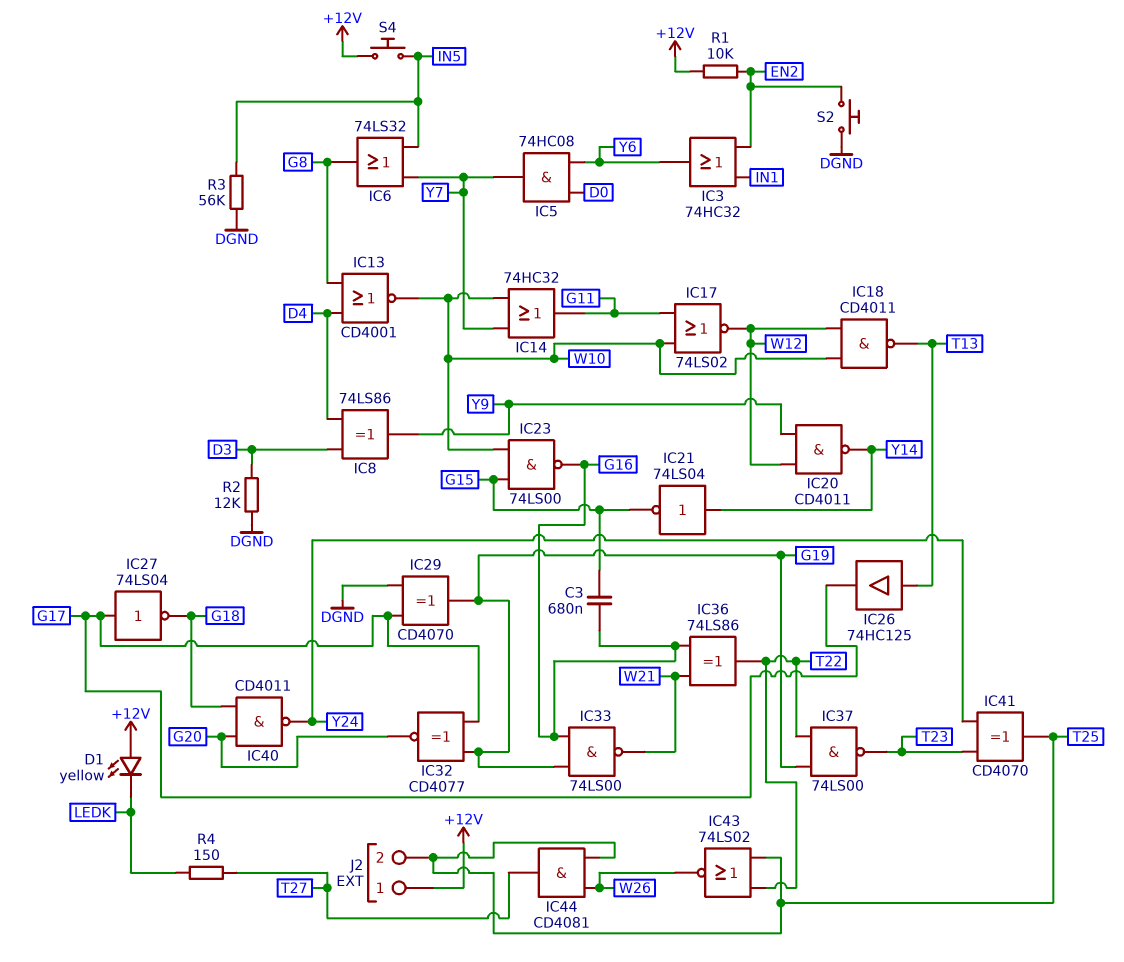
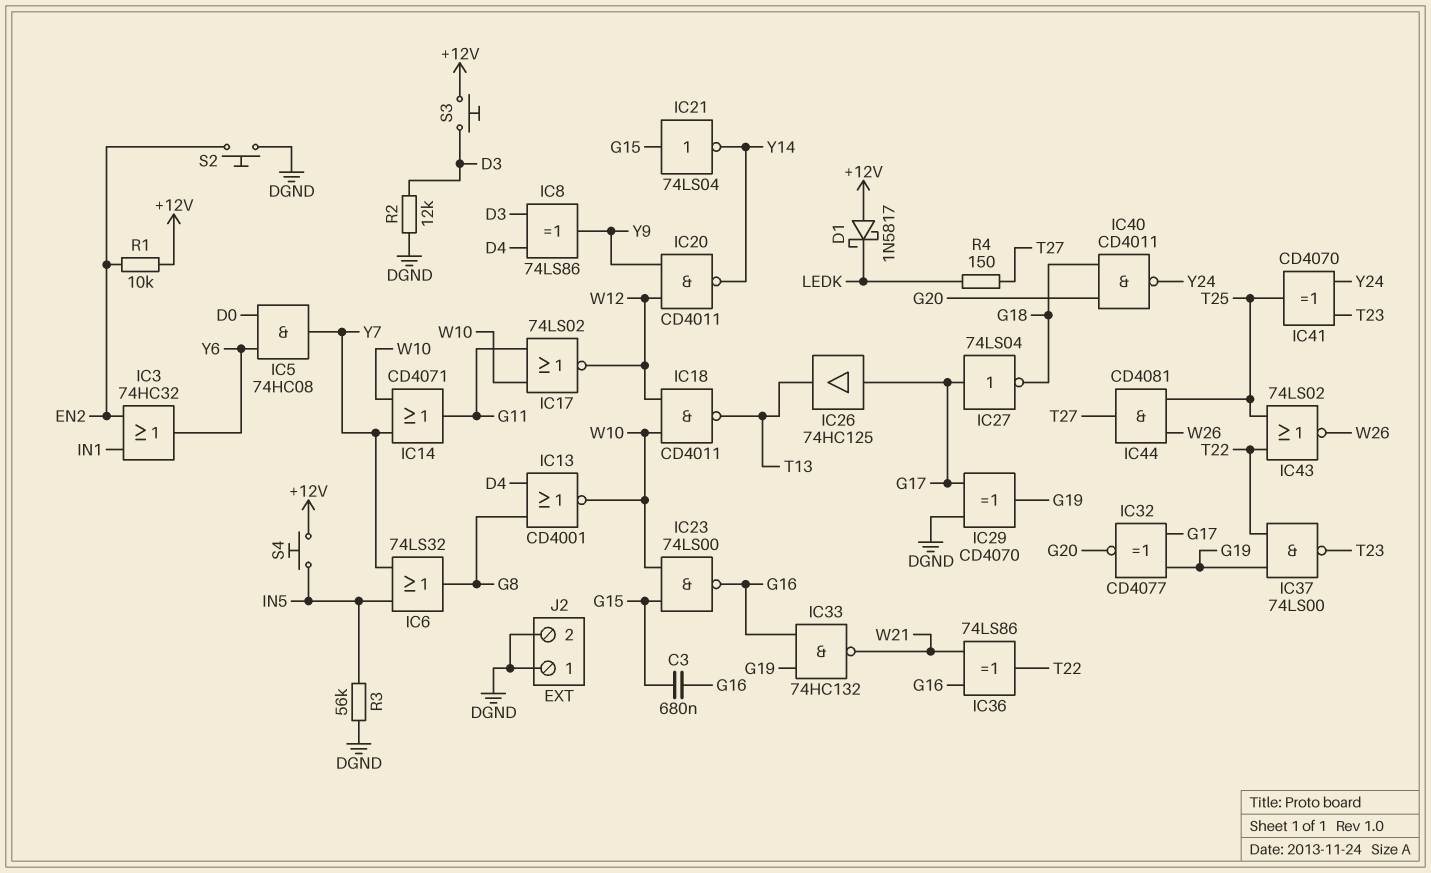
D1: LED yellow (A +12V, K LEDK) -> schottky 1N5817 (A +12V, K LEDK)
IC14: OR 74HC32 (in W10, in Y7, out G11) -> OR CD4071 (in W10, in Y7, out G11)
IC21: NOT 74LS04 (in Y14, out G15) -> NOT 74LS04 (in G15, out Y14)
IC26: buffer 74HC125 (in T13, out G17) -> buffer 74HC125 (in G17, out T13)
IC33: NAND 74LS00 (in G16, in G19, out W21) -> NAND 74HC132 (in G16, in G19, out W21)
J2 pin 1: +12V -> DGND
J2 pin 2: T25 -> DGND
S3: none -> button (+12V, D3)

